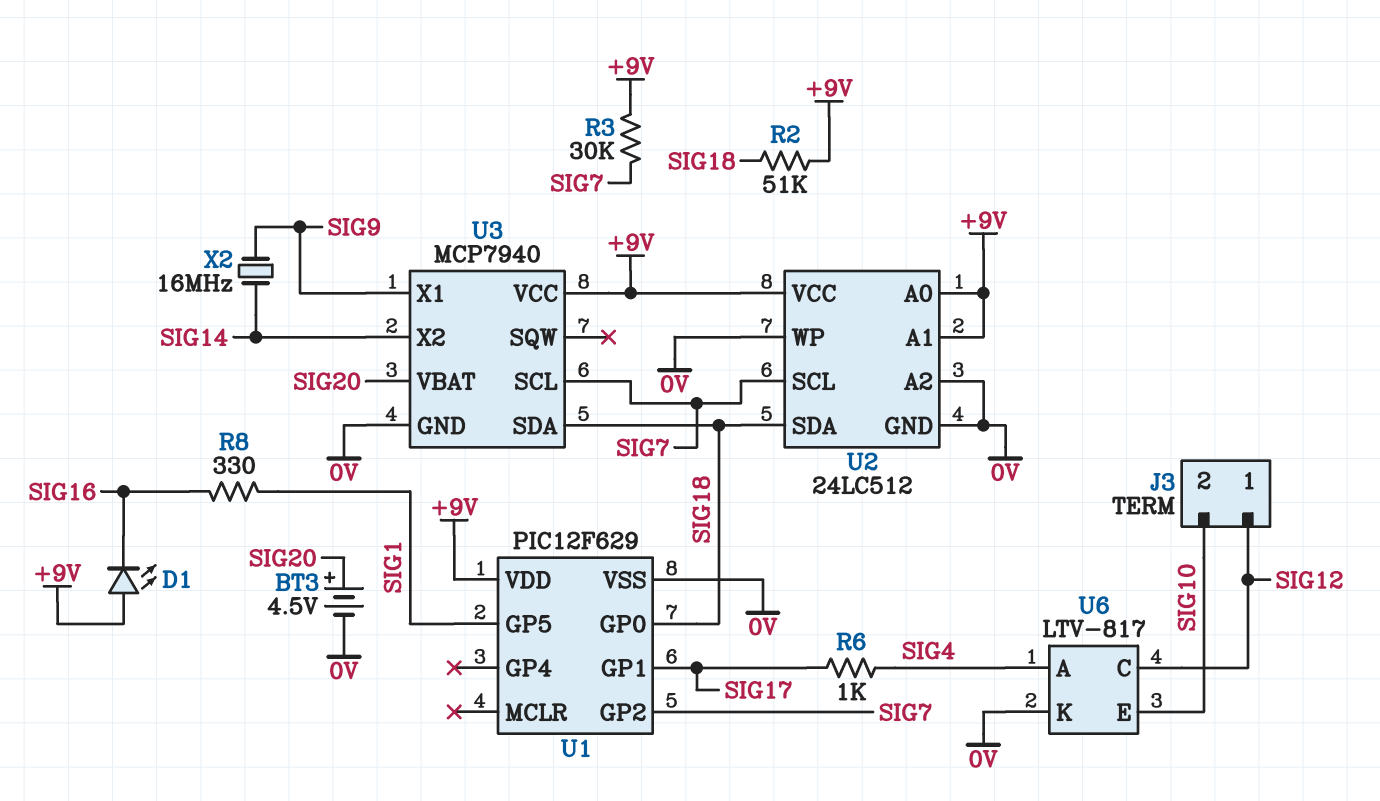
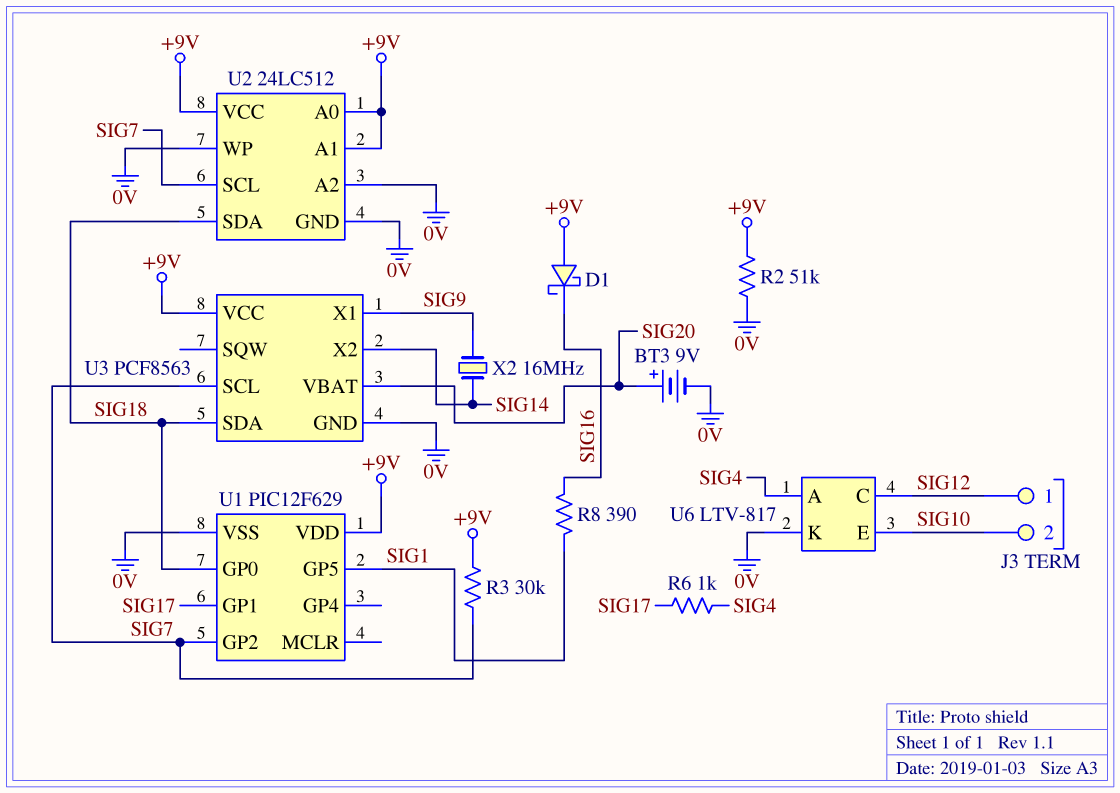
BT3: 4.5V (plus SIG20, minus 0V) -> 9V (plus SIG20, minus 0V)
D1: LED (A +9V, K SIG16) -> schottky (A +9V, K SIG16)
R2: 51k (+9V, SIG18) -> 51k (+9V, 0V)
R8: 330 (SIG1, SIG16) -> 390 (SIG1, SIG16)
U3: MCP7940 -> PCF8563

